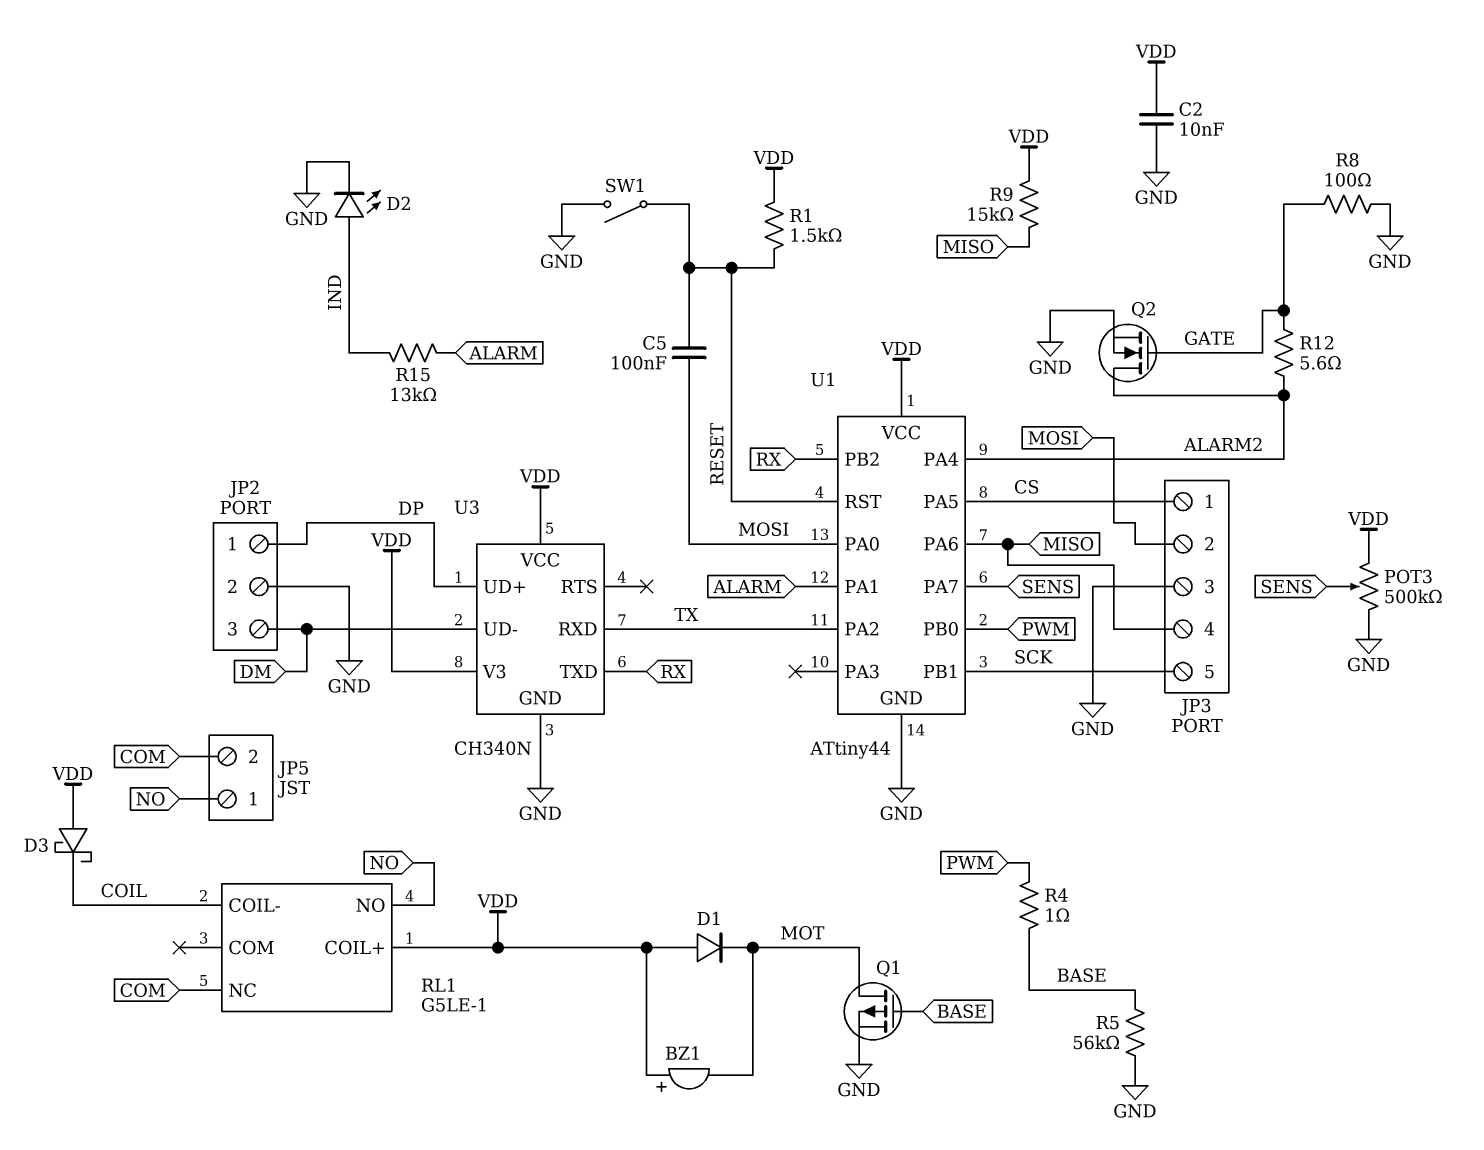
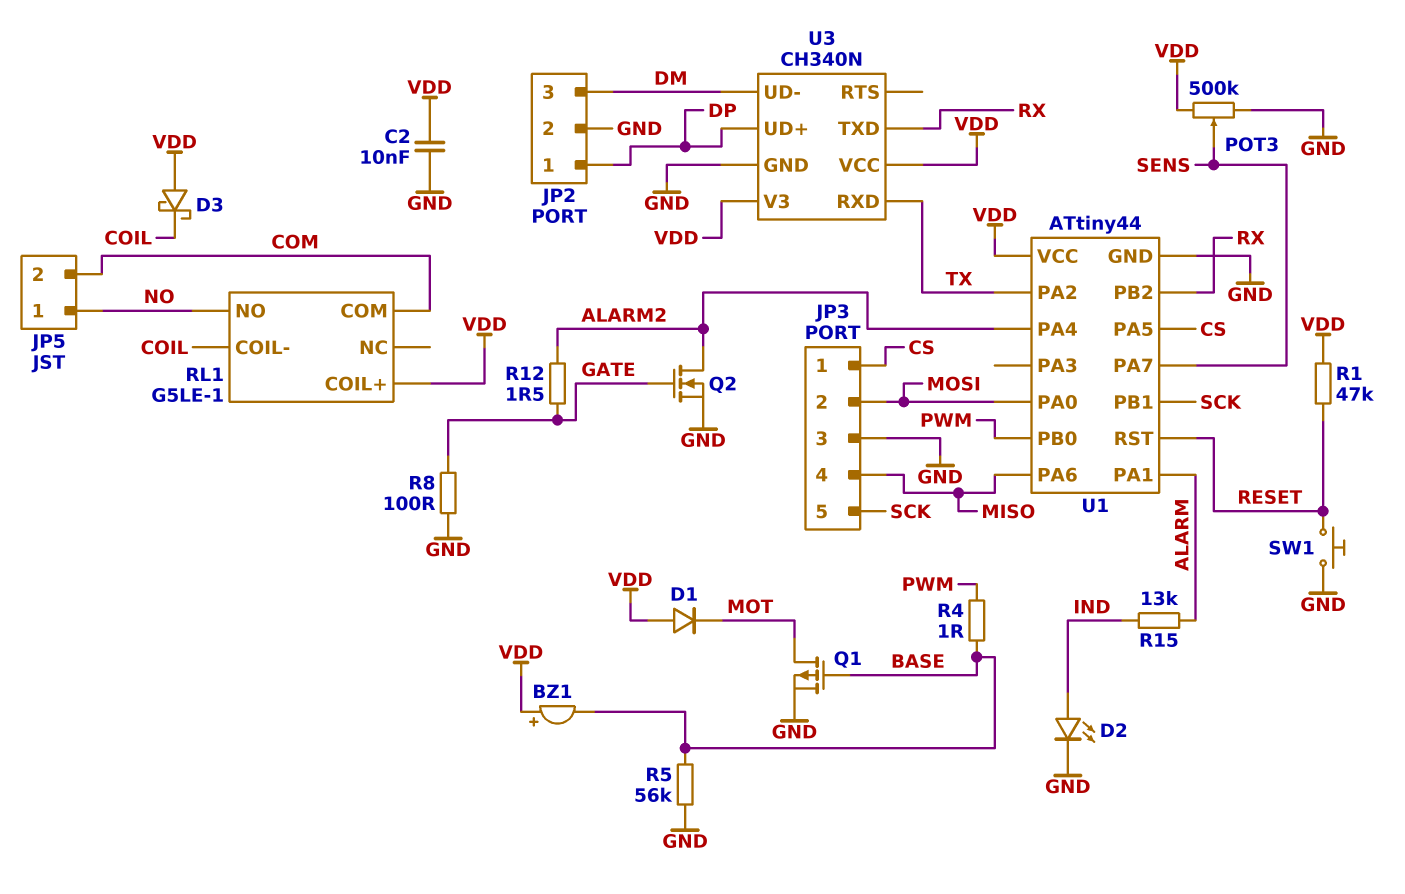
BZ1: buzzer (plus VDD, minus MOT) -> buzzer (plus VDD, minus BASE)
C5: 100nF (MOSI, RESET) -> none
R1: 1.5k (RESET, VDD) -> 47k (RESET, VDD)
R9: 15k (MISO, VDD) -> none
R12: 5.6 (ALARM2, GATE) -> 1.5 (ALARM2, GATE)
RL1 pin COM: none -> COM
RL1 pin NC: COM -> none
SW1: switch (GND, RESET) -> button (GND, RESET)

